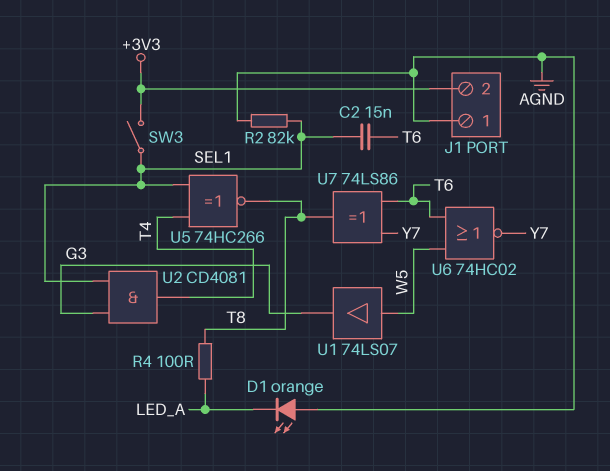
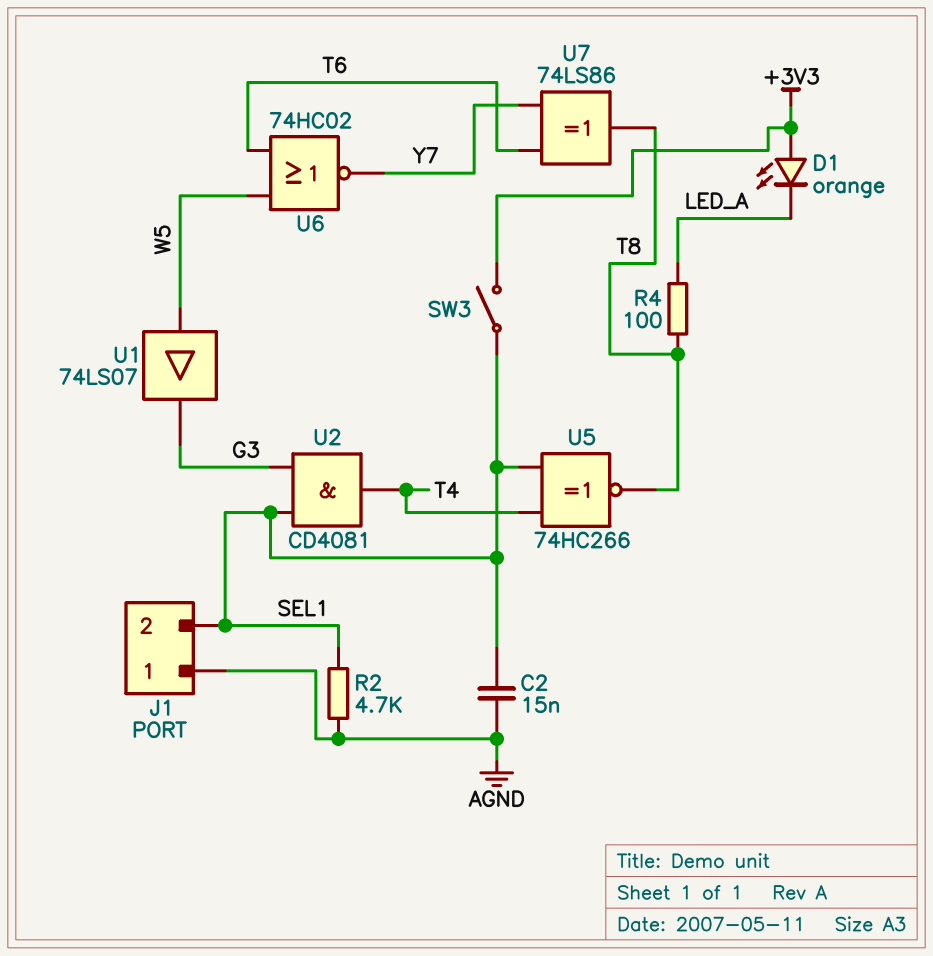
C2: 15nF (SEL1, T6) -> 15nF (AGND, SEL1)
D1: LED orange (A AGND, K LED_A) -> LED orange (A +3V3, K LED_A)
J1 pin 2: +3V3 -> SEL1
R2: 82k (AGND, SEL1) -> 4.7k (AGND, SEL1)

